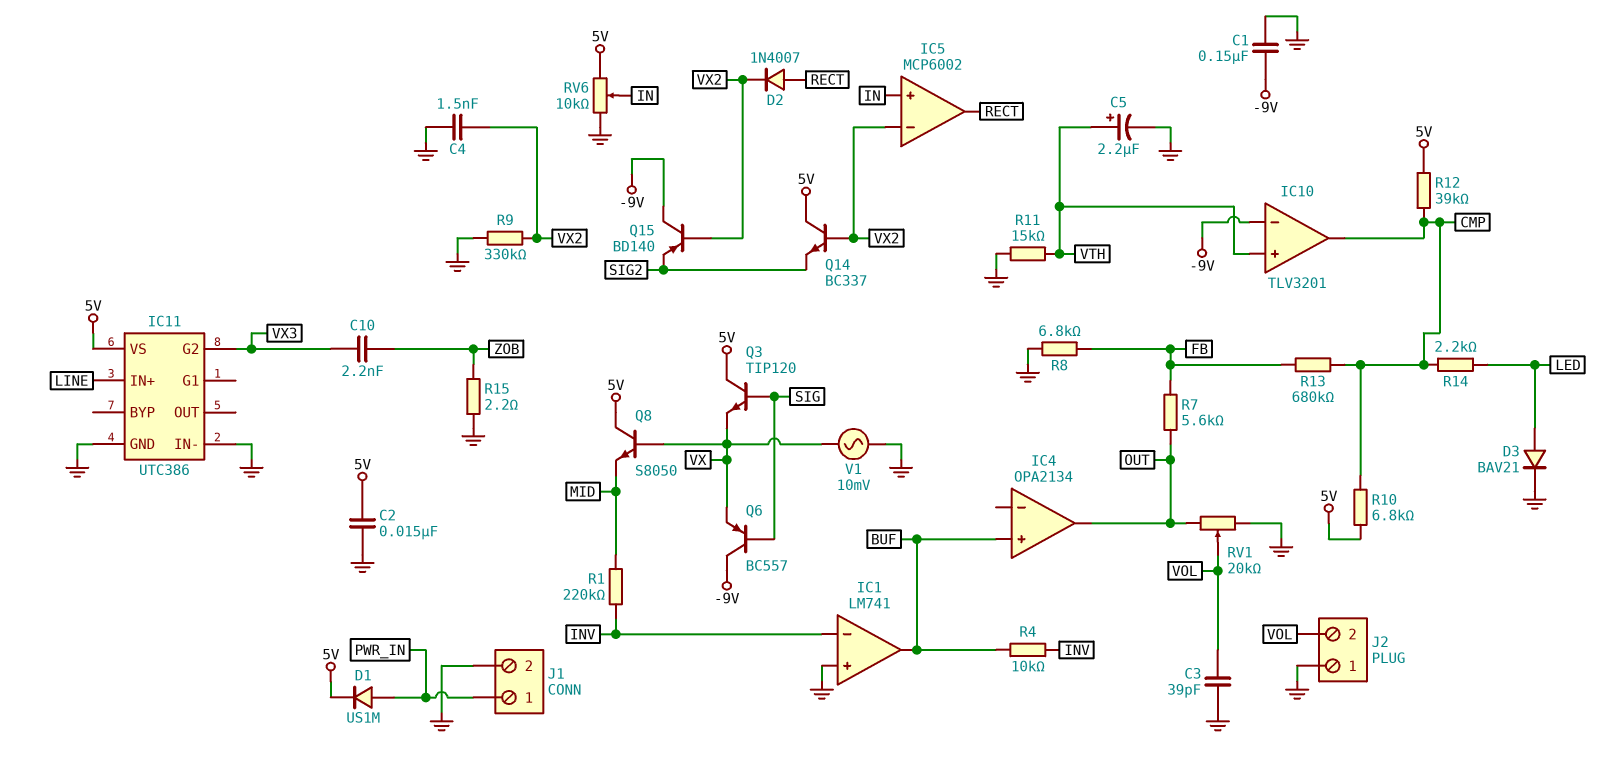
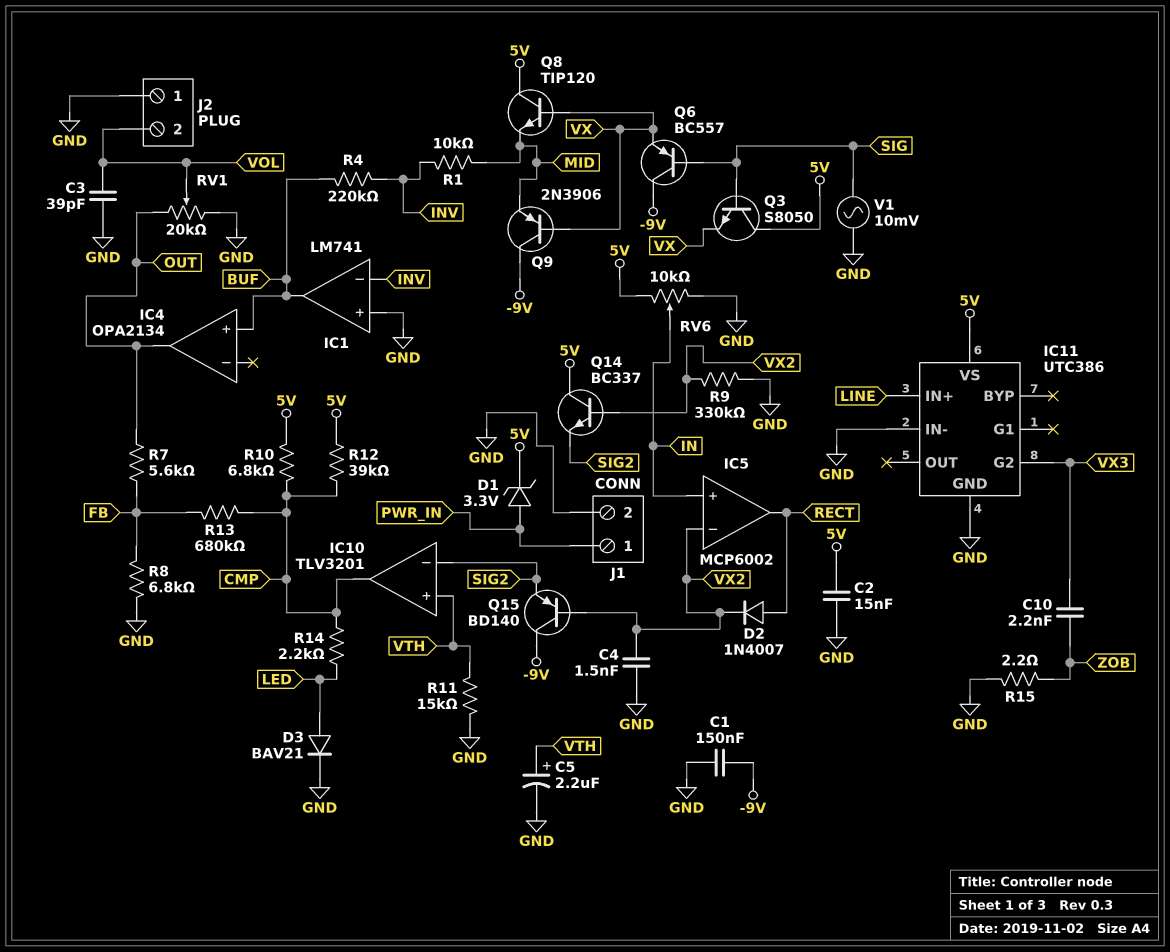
D1: diode US1M (A PWR_IN, K 5V) -> zener 3.3V (A PWR_IN, K 5V)
IC10 pin in-: -9V -> SIG2
Q3: NPN TIP120 (B SIG, C 5V, E VX) -> NPN S8050 (B SIG, C 5V, E VX)
Q8: NPN S8050 (B VX, C 5V, E MID) -> NPN TIP120 (B VX, C 5V, E MID)
Q9: none -> PNP 2N3906 (B VX, C -9V, E MID)
R1: 220k (INV, MID) -> 10k (INV, MID)
R4: 10k (BUF, INV) -> 220k (BUF, INV)
V1: AC 10mV (GND, VX) -> AC 10mV (GND, SIG)

